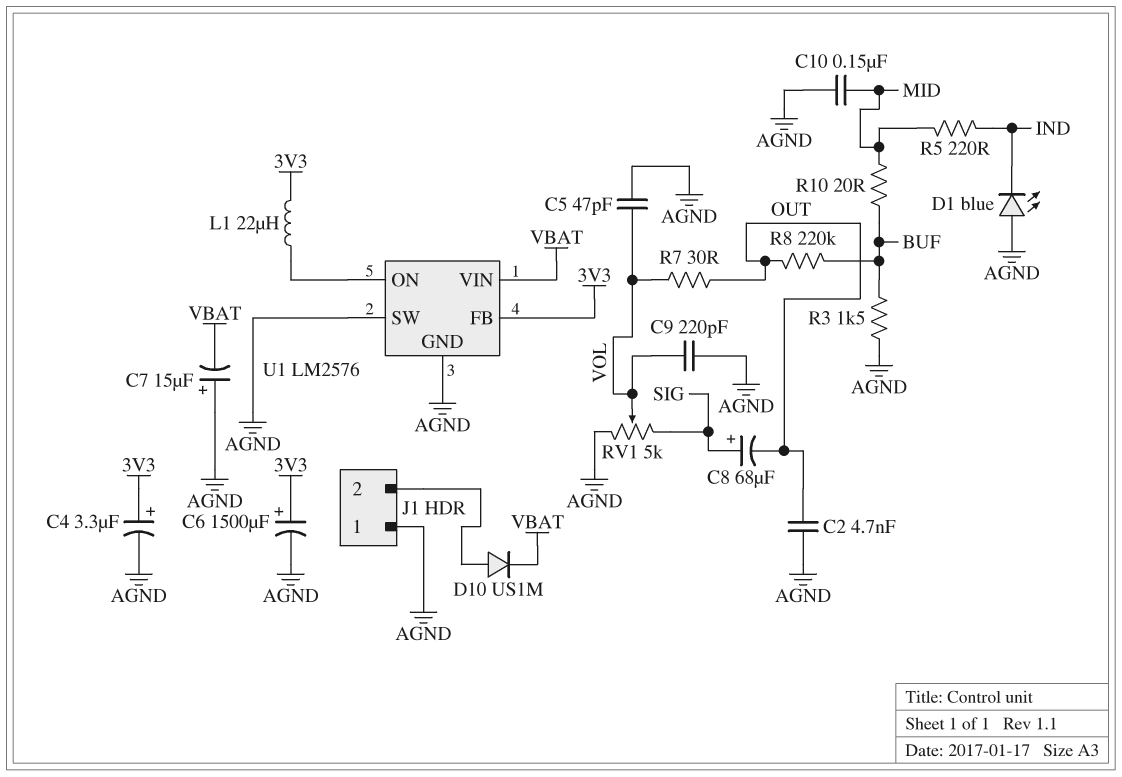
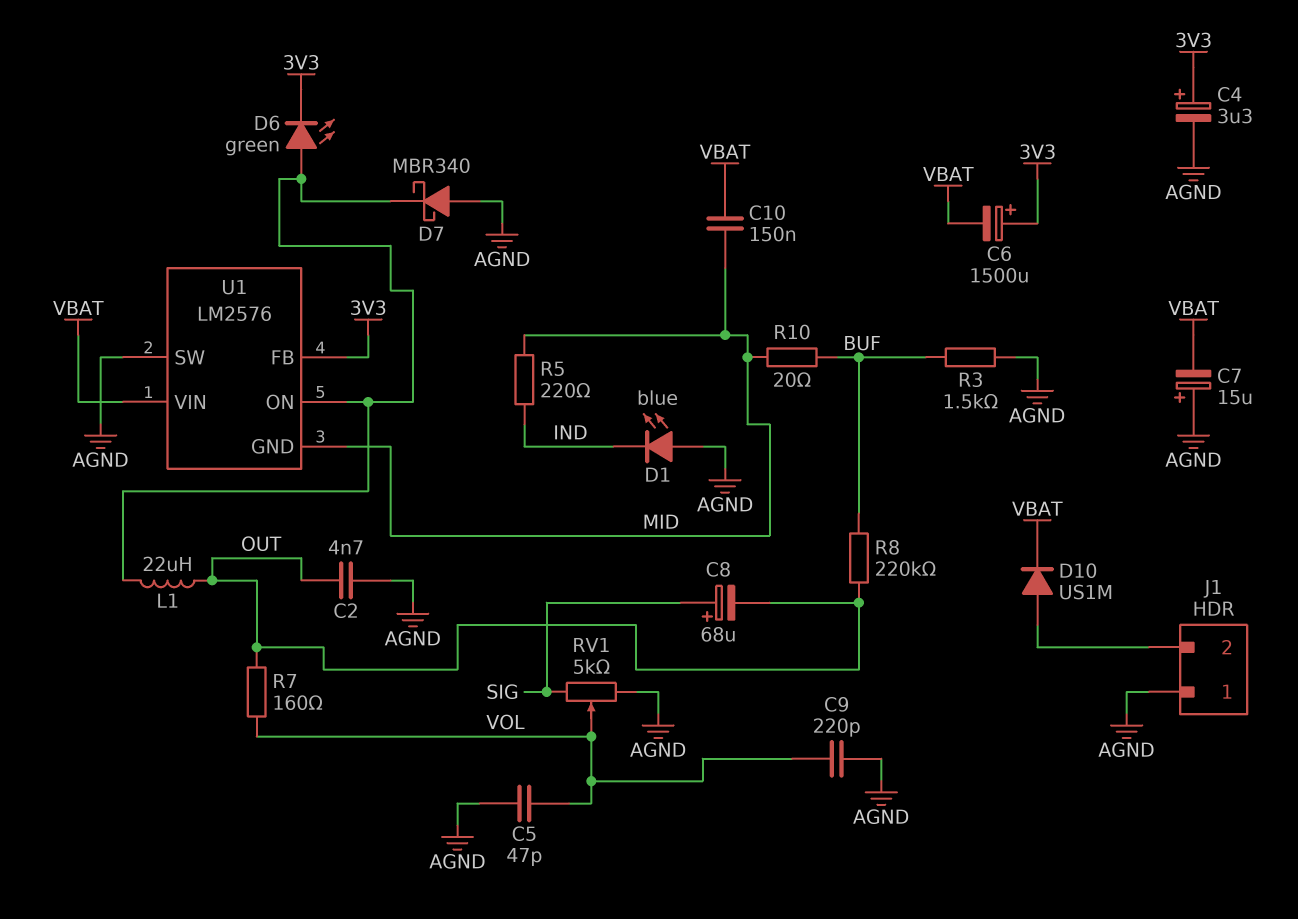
C6: 1500uF (plus 3V3, minus AGND) -> 1500uF (plus 3V3, minus VBAT)
C10: 150nF (AGND, MID) -> 150nF (MID, VBAT)
D6: none -> LED green (A U1/ON, K 3V3)
D7: none -> schottky MBR340 (A AGND, K U1/ON)
L1: 22uH (3V3, U1/ON) -> 22uH (OUT, U1/ON)
R7: 30 (OUT, VOL) -> 160 (OUT, VOL)
U1 pin GND: AGND -> MID

